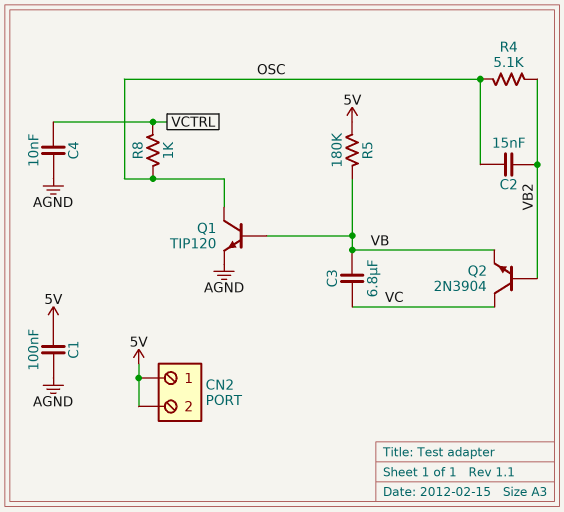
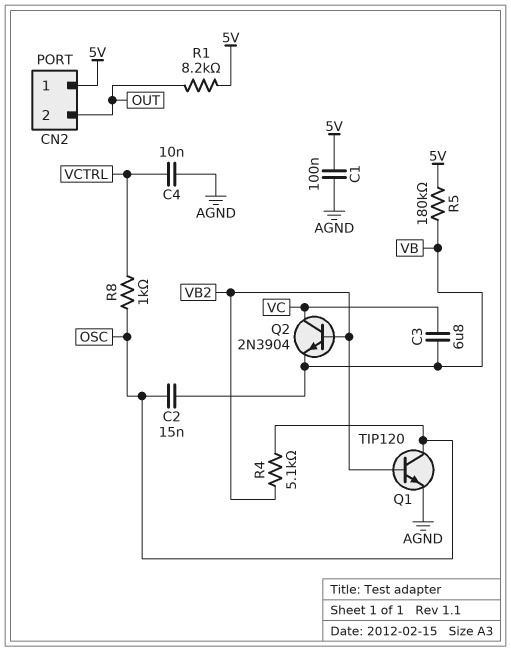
C2: 15nF (OSC, VB2) -> 15nF (OSC, VB)
CN2 pin 2: 5V -> OUT
Q1: NPN TIP120 (B VB, C OSC, E AGND) -> NPN TIP120 (B VB2, C OSC, E AGND)
R1: none -> 8.2k (5V, OUT)

